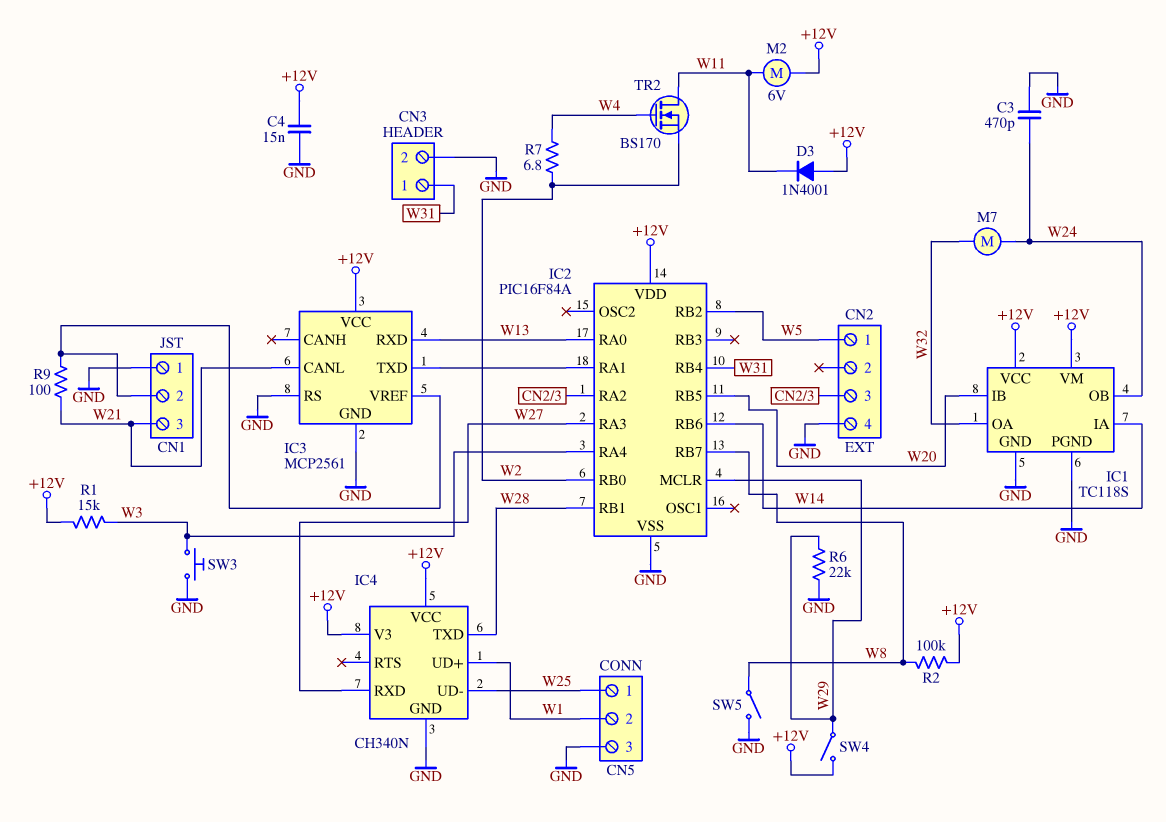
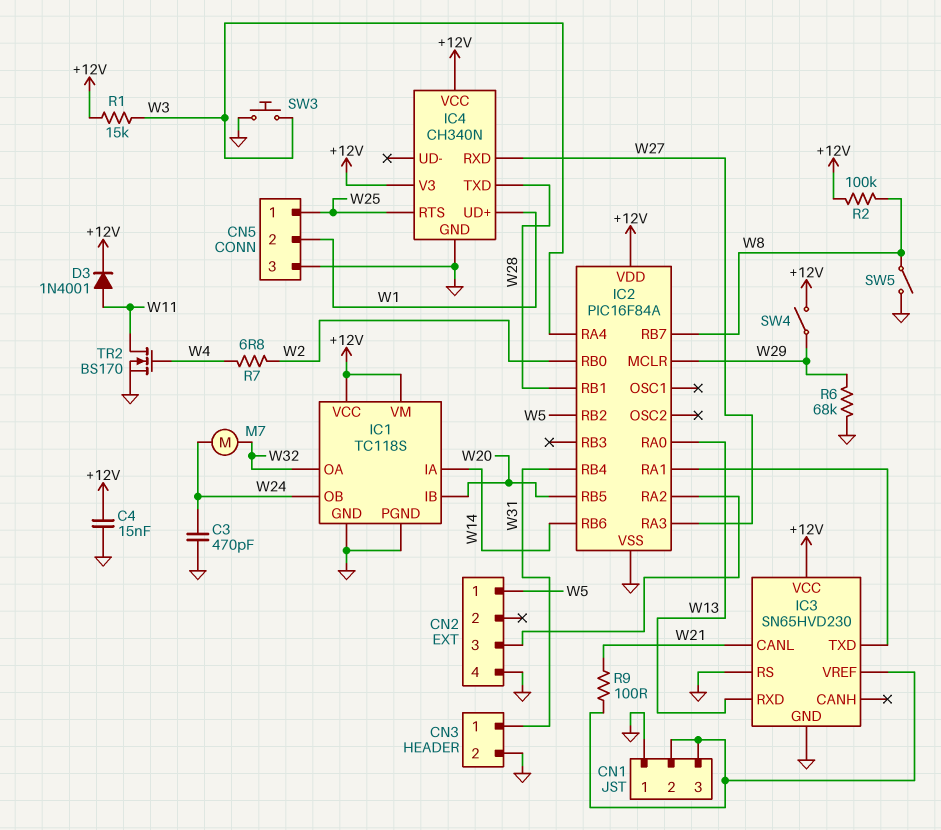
CN1 pin 3: W21 -> CN1/2
D3: diode 1N4001 (A +12V, K W11) -> diode 1N4001 (A W11, K +12V)
IC3: MCP2561 -> SN65HVD230
IC4 pin RTS: none -> W25
IC4 pin UD-: W25 -> none
M2: motor 6V (+12V, W11) -> none
R6: 22k (GND, W29) -> 68k (GND, W29)
TR2: NMOS BS170 (G W4, D W11, S W2) -> NMOS BS170 (G W4, D W11, S GND)

